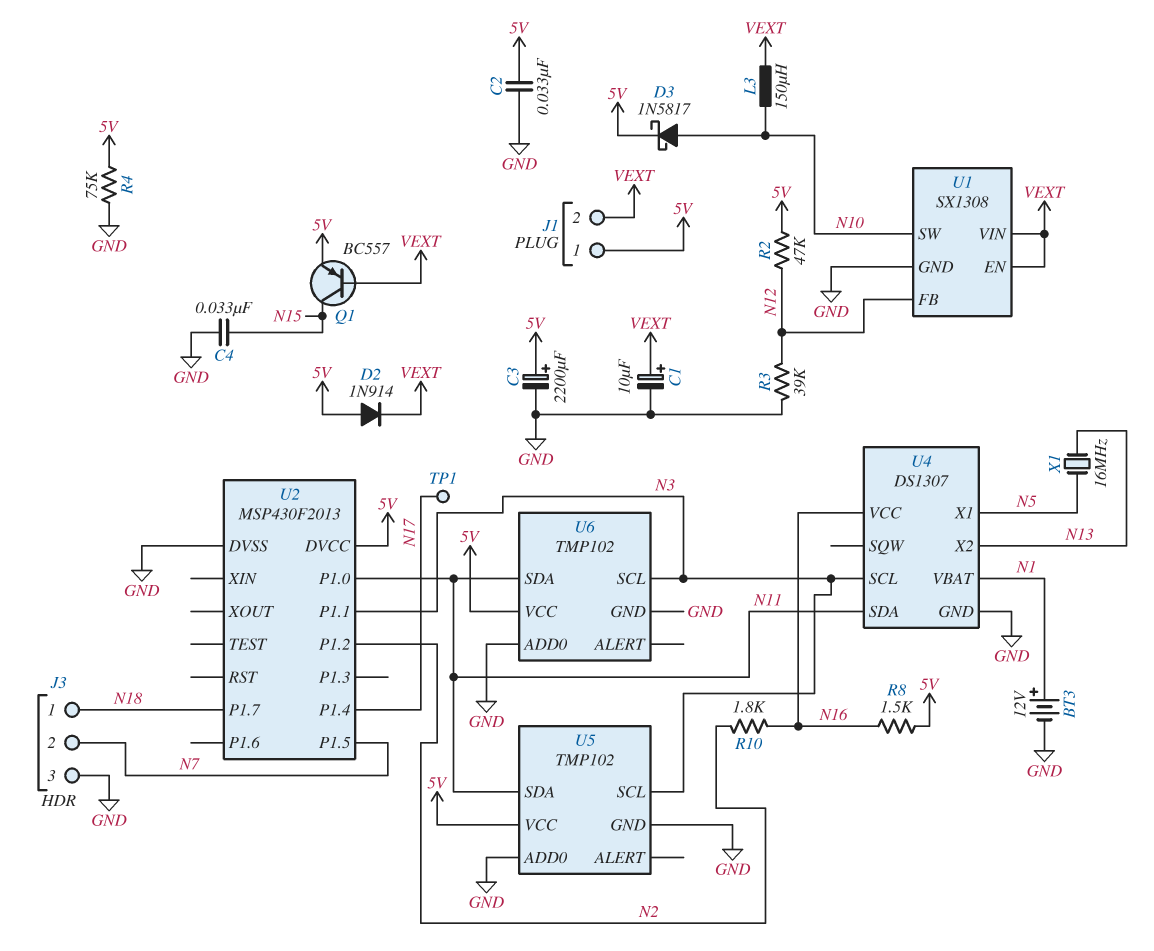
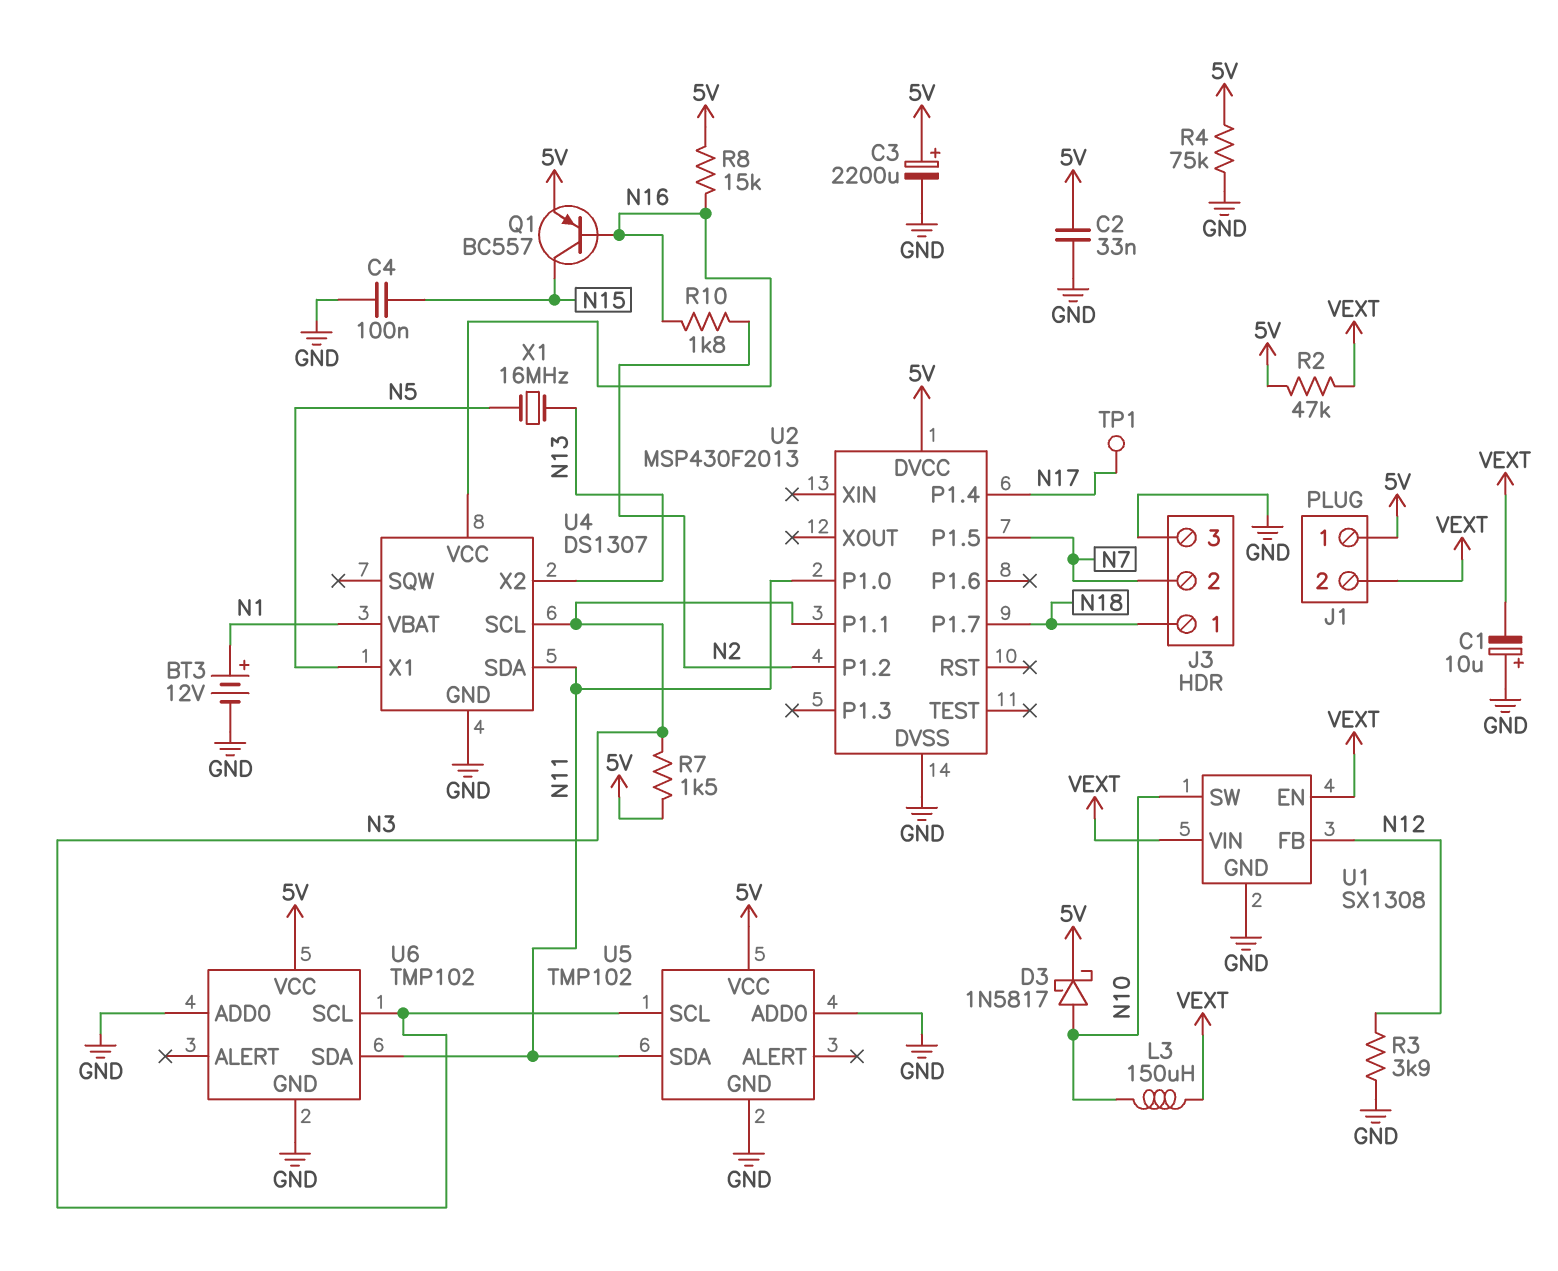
C1: 10uF (plus VEXT, minus GND) -> 10uF (plus GND, minus VEXT)
C4: 33nF (GND, N15) -> 100nF (GND, N15)
D2: diode 1N914 (A 5V, K VEXT) -> none
Q1: PNP BC557 (B VEXT, C N15, E 5V) -> PNP BC557 (B N16, C N15, E 5V)
R2: 47k (5V, N12) -> 47k (5V, VEXT)
R3: 39k (GND, N12) -> 3.9k (GND, N12)
R7: none -> 1.5k (5V, N3)
R8: 1.5k (5V, N16) -> 15k (5V, N16)

